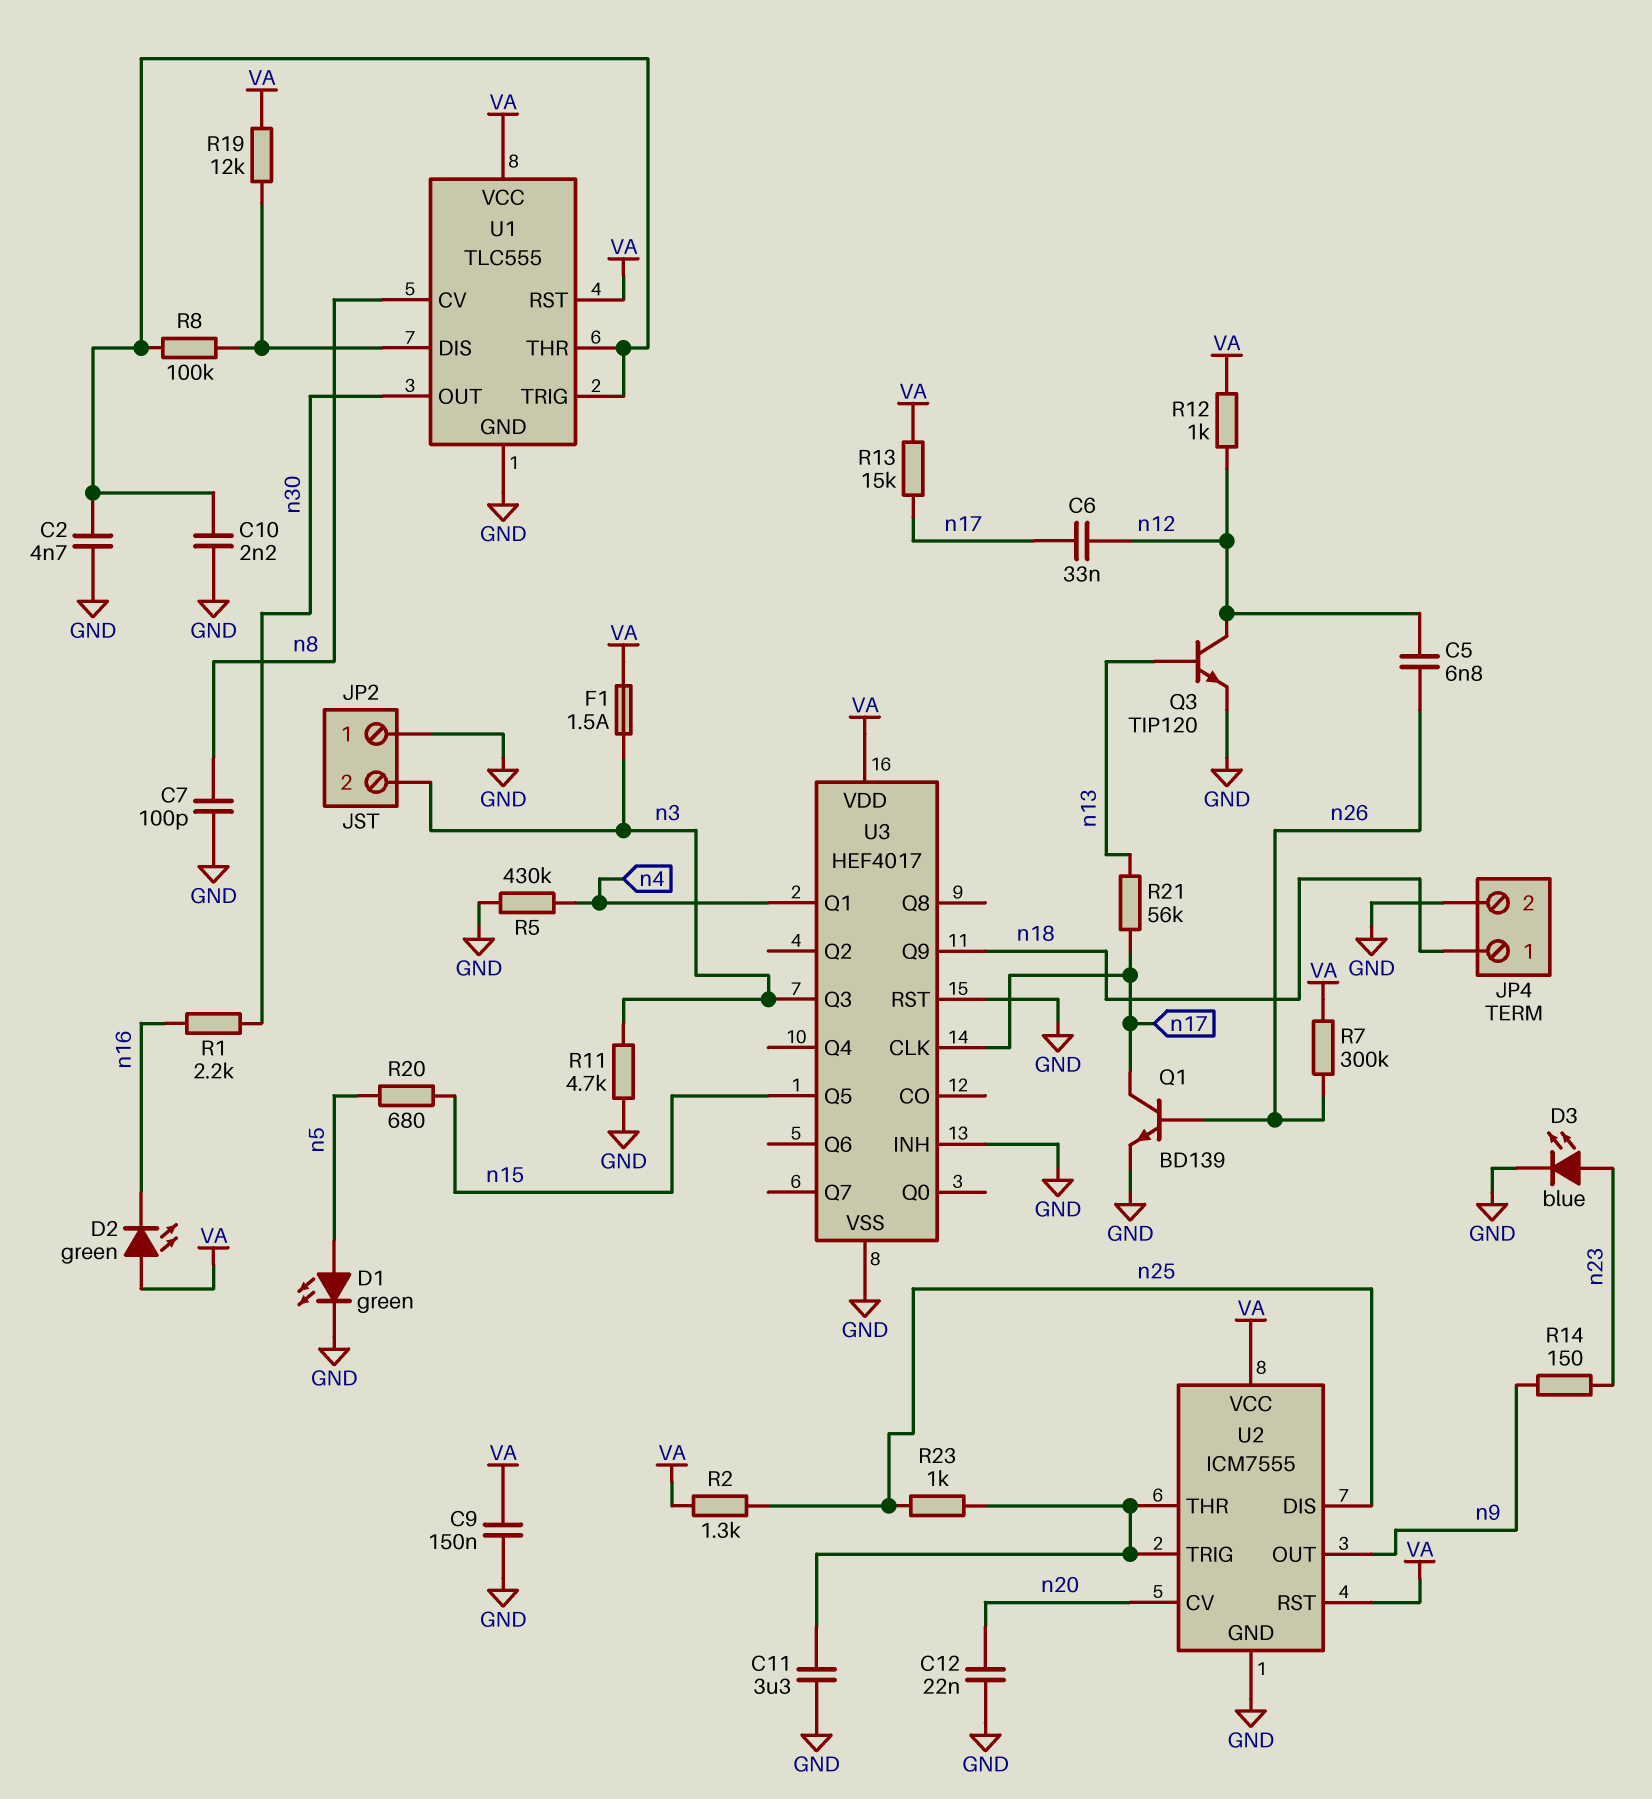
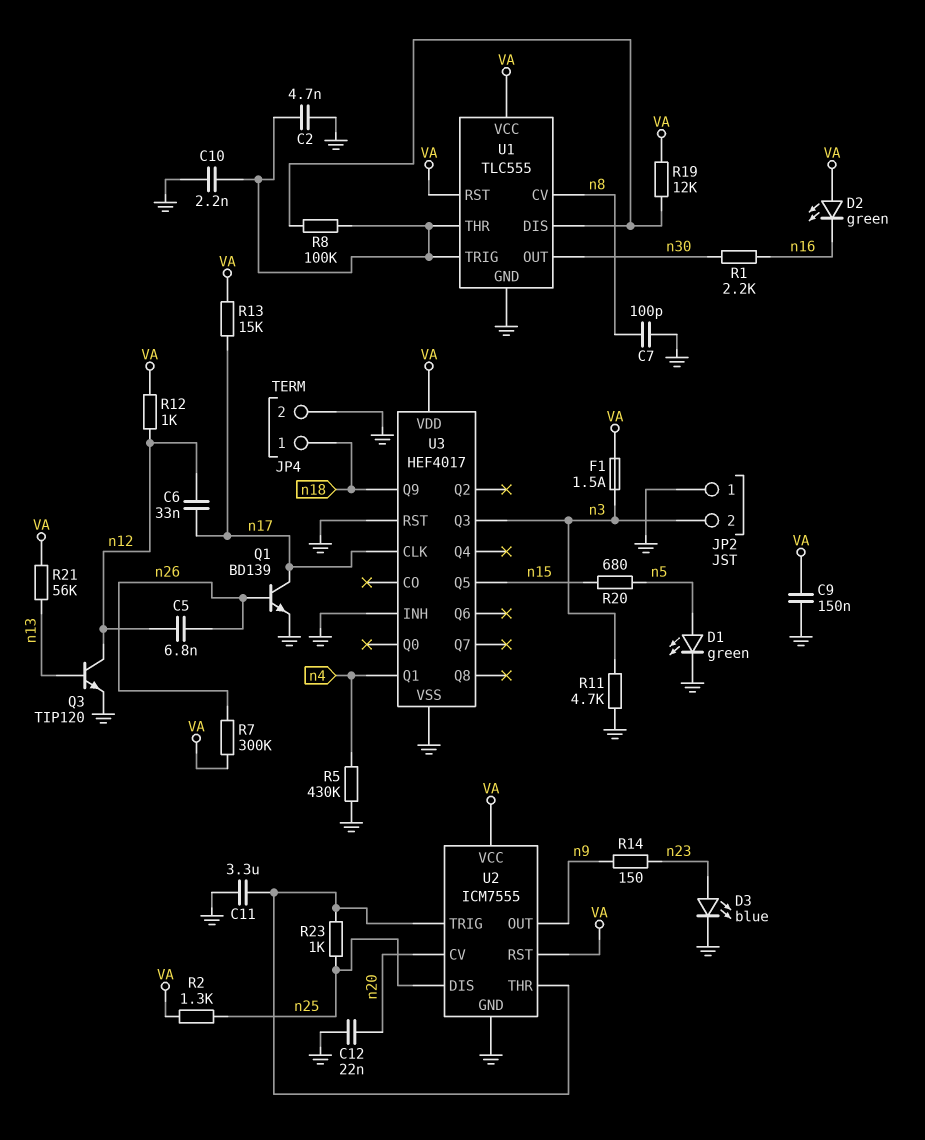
R21: 56k (n13, n17) -> 56k (VA, n13)

